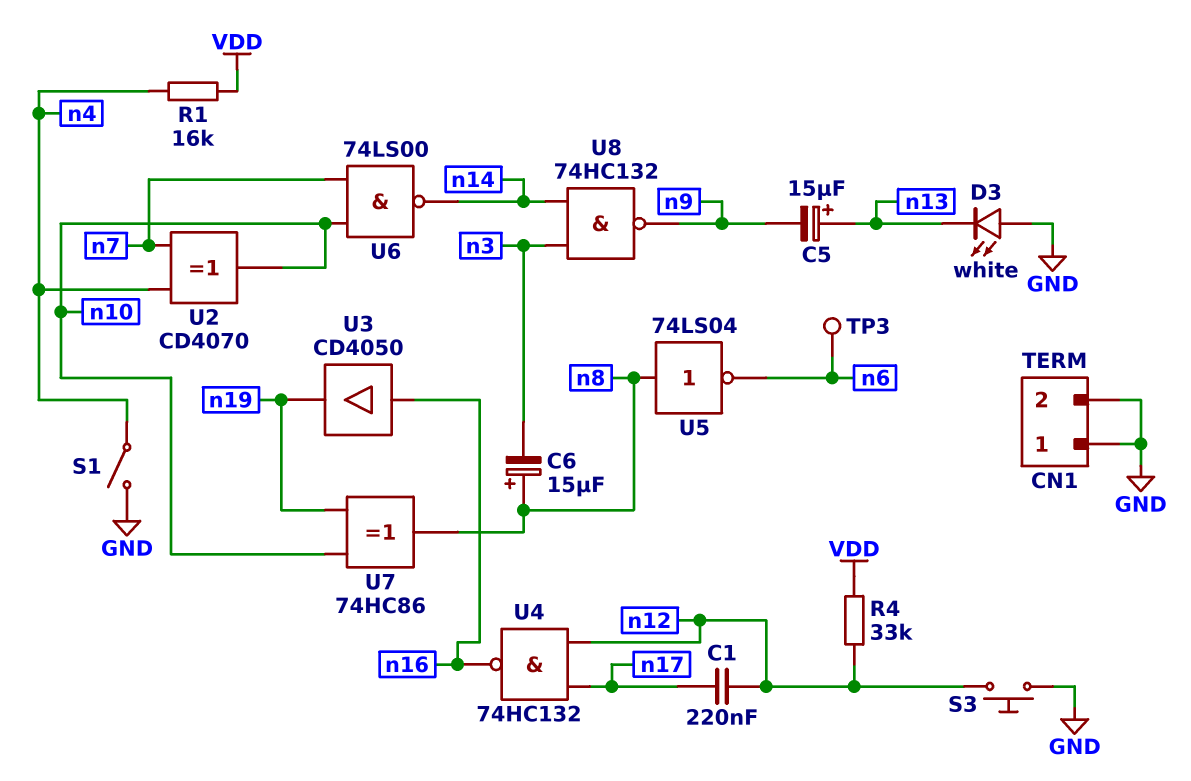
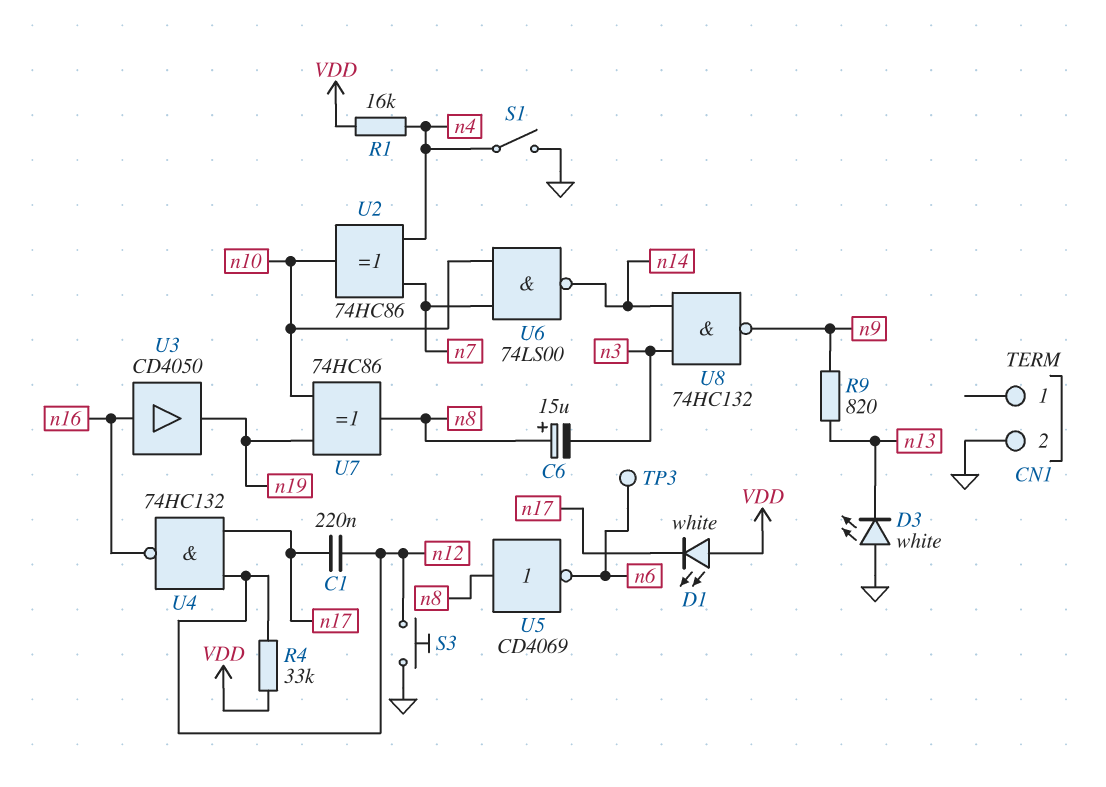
C5: 15uF (plus n13, minus n9) -> none
CN1 pin 1: GND -> none
D1: none -> LED white (A VDD, K n17)
R9: none -> 820 (n9, n13)
U2: XOR CD4070 (in n4, in n7, out n10) -> XOR 74HC86 (in n4, in n7, out n10)
U5: NOT 74LS04 (in n8, out n6) -> NOT CD4069 (in n8, out n6)

